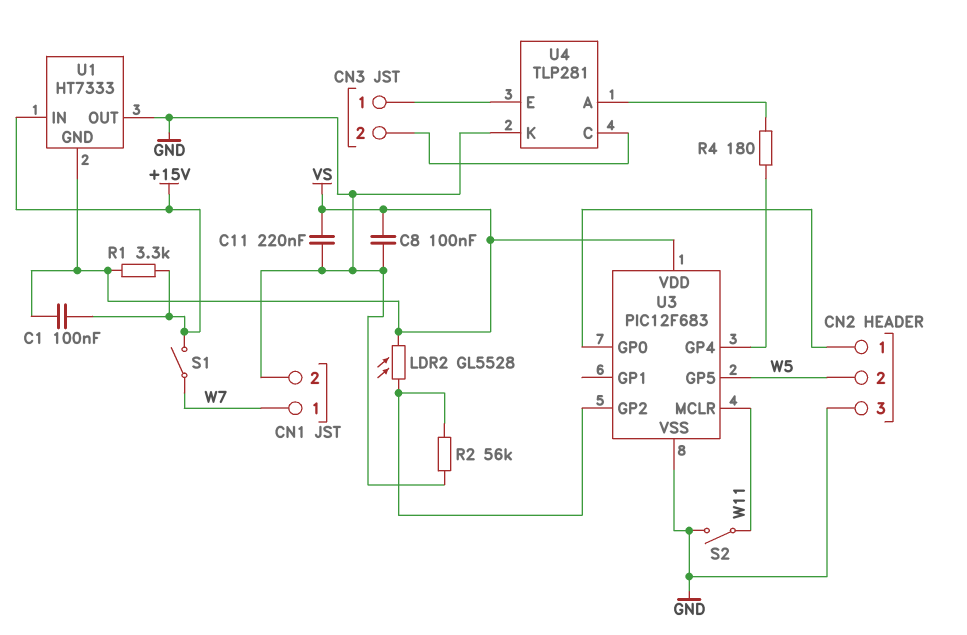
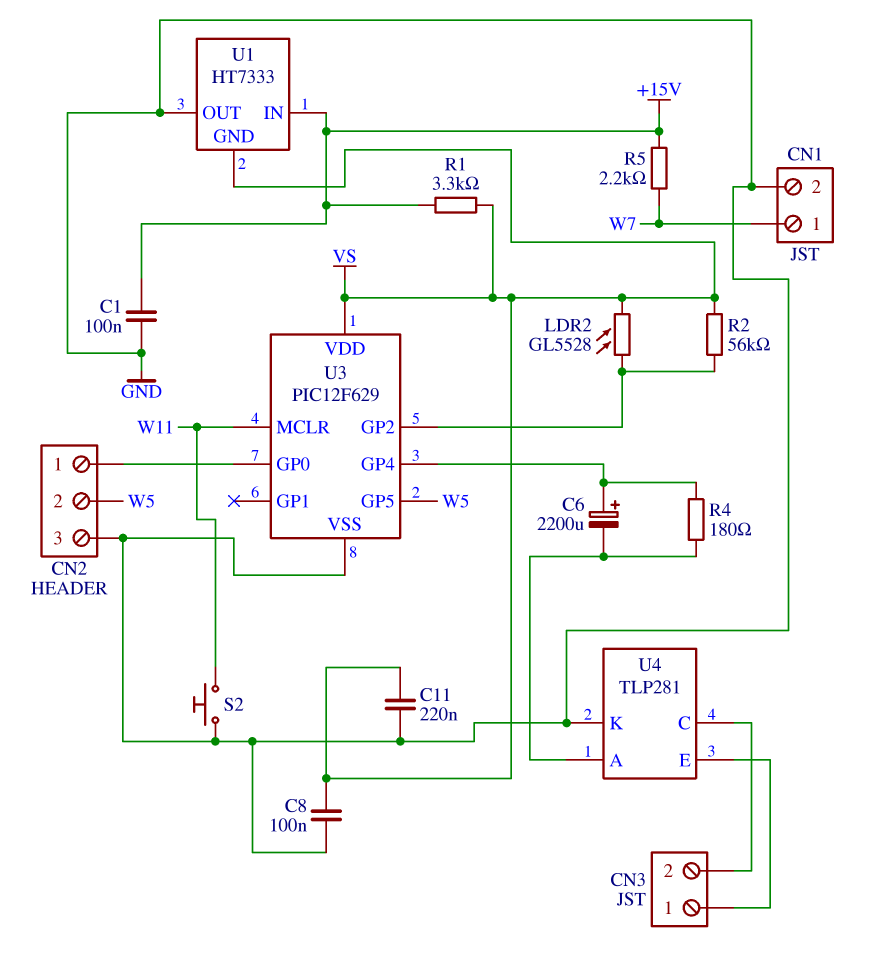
C1: 100nF (+15V, VS) -> 100nF (+15V, GND)
C6: none -> 2200uF (plus U3/GP4, minus U4/A)
R2: 56k (GND, U3/GP2) -> 56k (U3/GP2, VS)
R5: none -> 2.2k (+15V, W7)
S1: switch (+15V, W7) -> none
S2: switch (GND, W11) -> button (GND, W11)
U3: PIC12F683 -> PIC12F629

